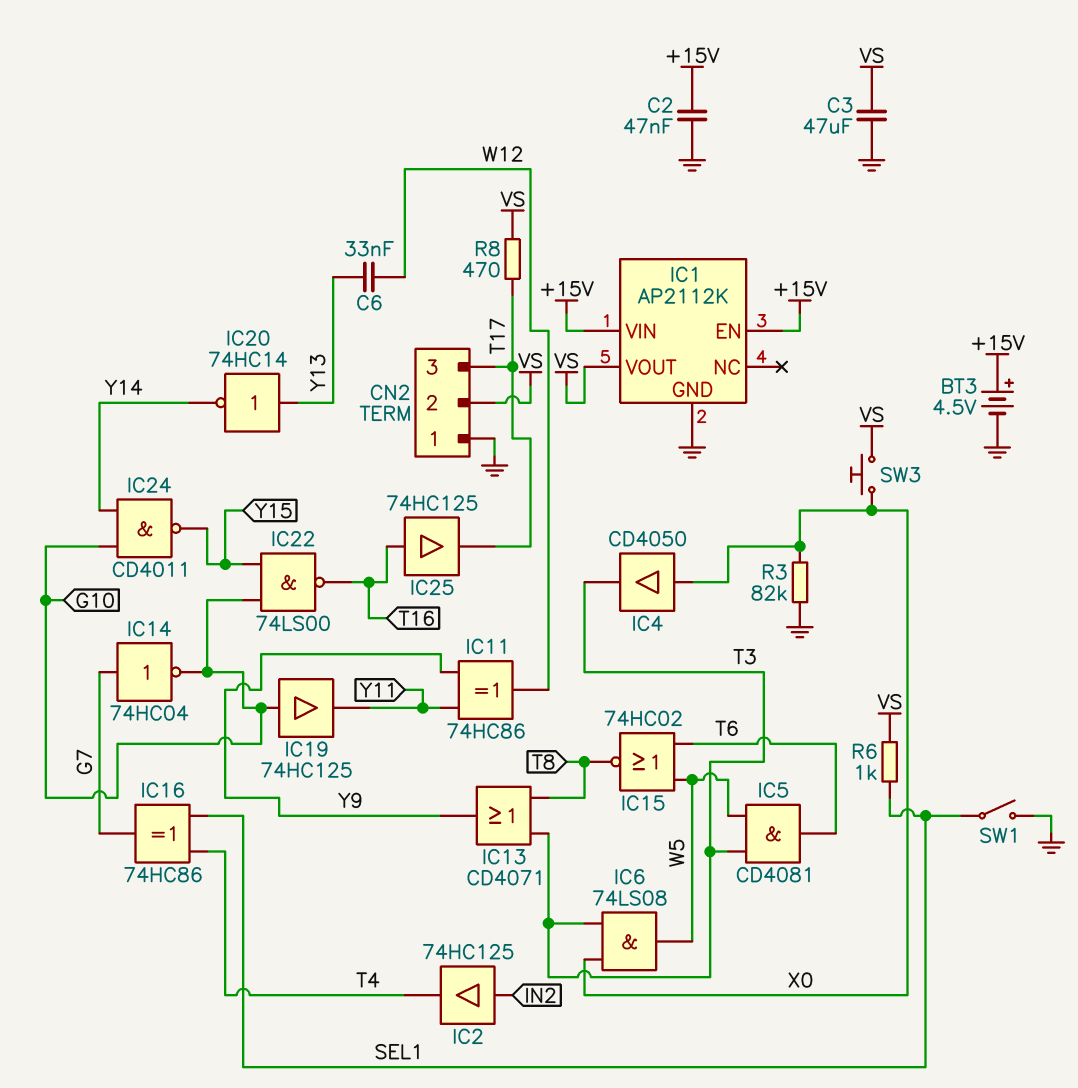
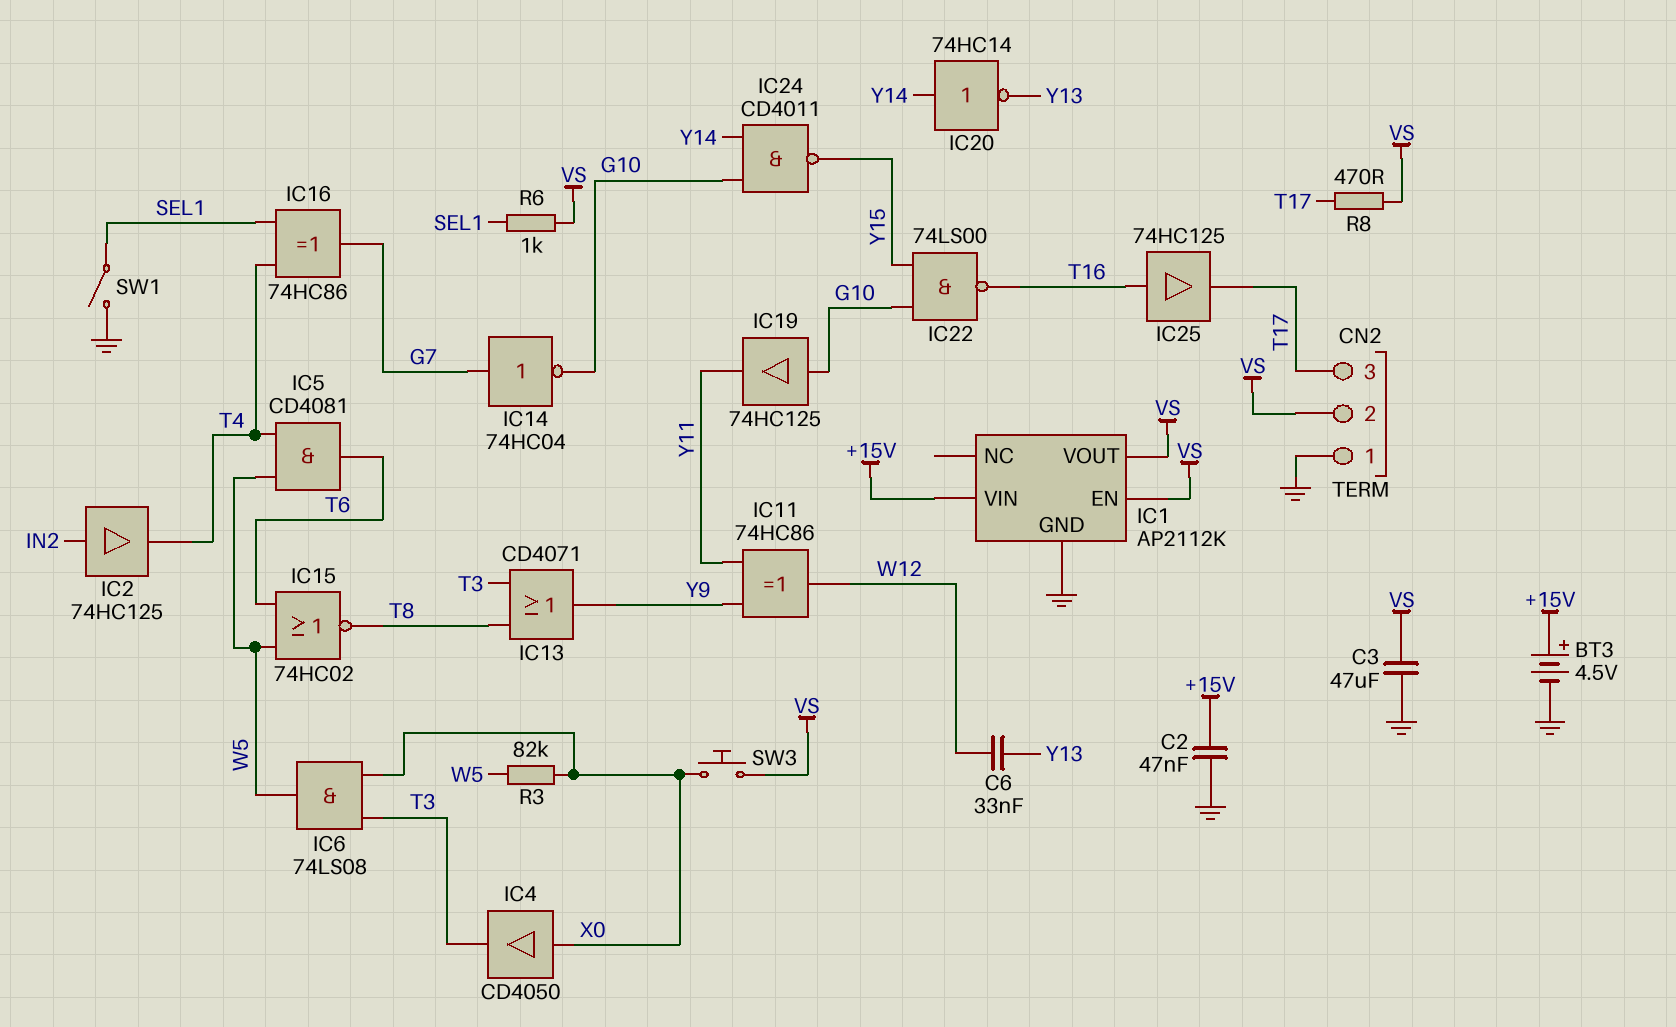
IC1 pin EN: +15V -> VS
IC5: AND CD4081 (in T3, in W5, out T6) -> AND CD4081 (in T4, in W5, out T6)
IC20: NOT 74HC14 (in Y13, out Y14) -> NOT 74HC14 (in Y14, out Y13)
R3: 82k (GND, X0) -> 82k (W5, X0)

